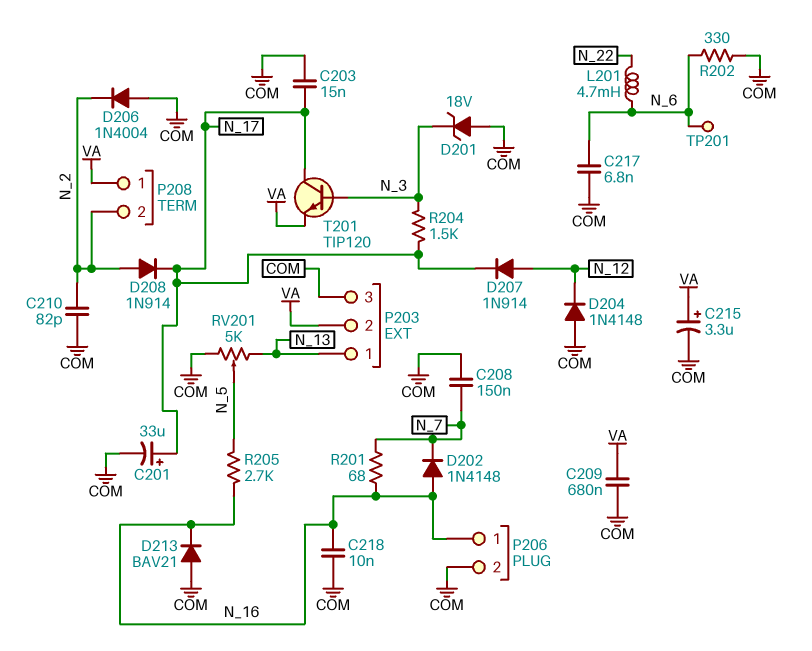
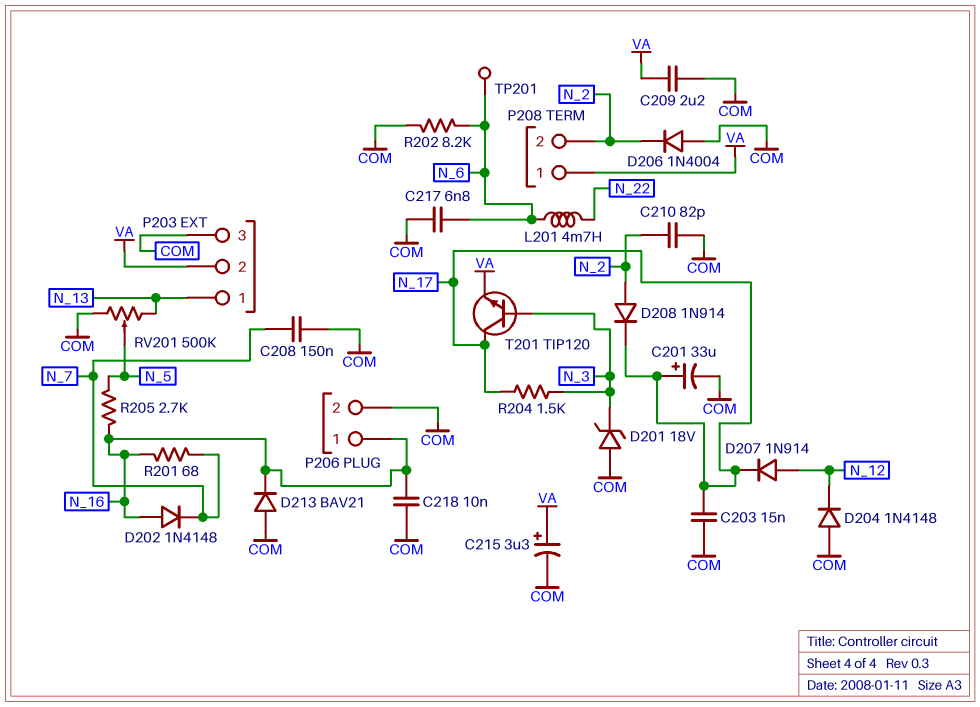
C209: 680nF (COM, VA) -> 2.2uF (COM, VA)
R202: 330 (COM, N_6) -> 8.2k (COM, N_6)
RV201: 5k (COM, N_13, wiper N_5) -> 500k (COM, N_13, wiper N_5)

